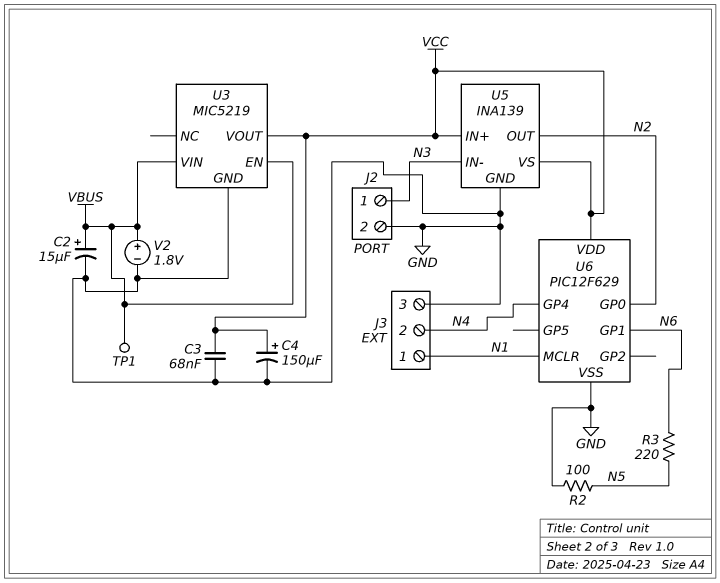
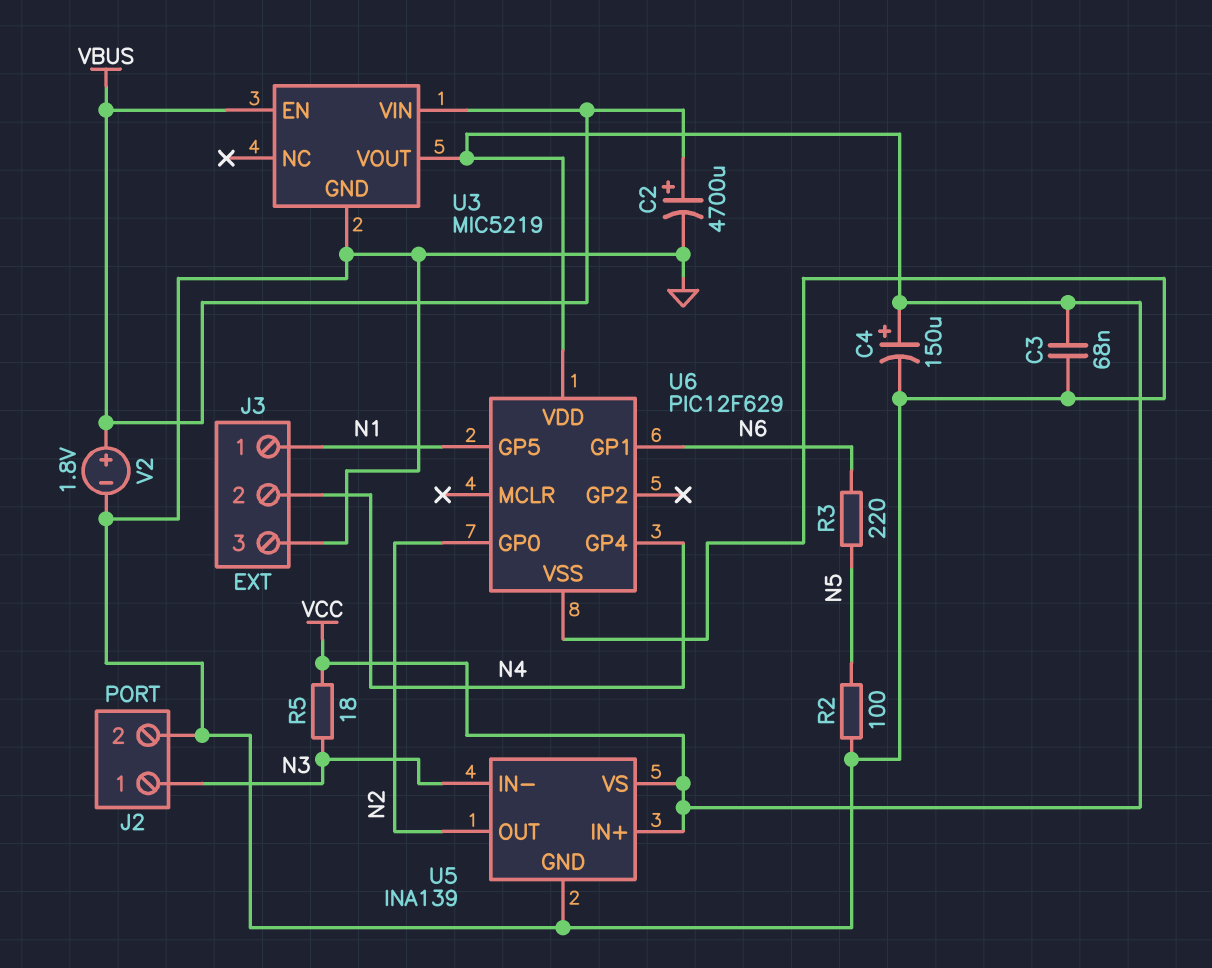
C2: 15uF (plus VBUS, minus GND) -> 4700uF (plus VBUS, minus GND)
R5: none -> 18 (N3, VCC)
TP1: test point (VBUS) -> none
U6 pin GP5: none -> N1
U6 pin MCLR: N1 -> none

